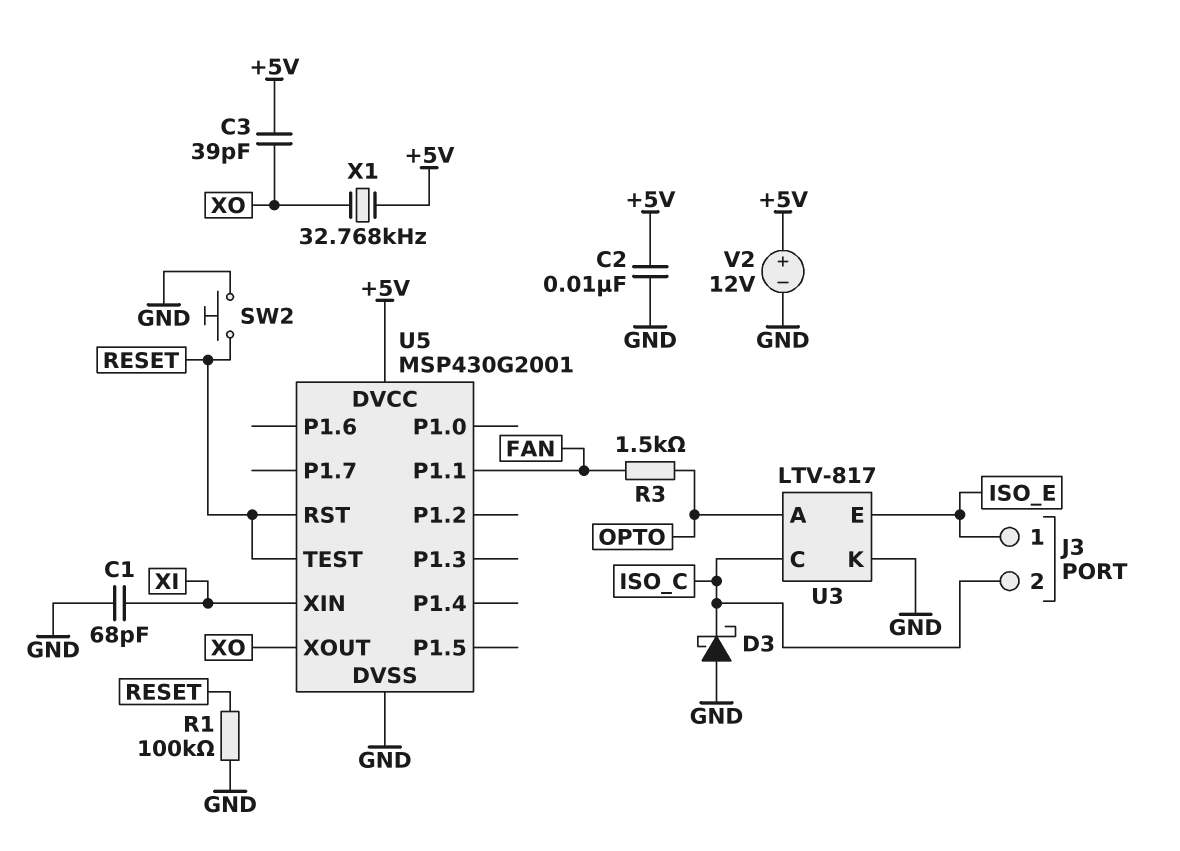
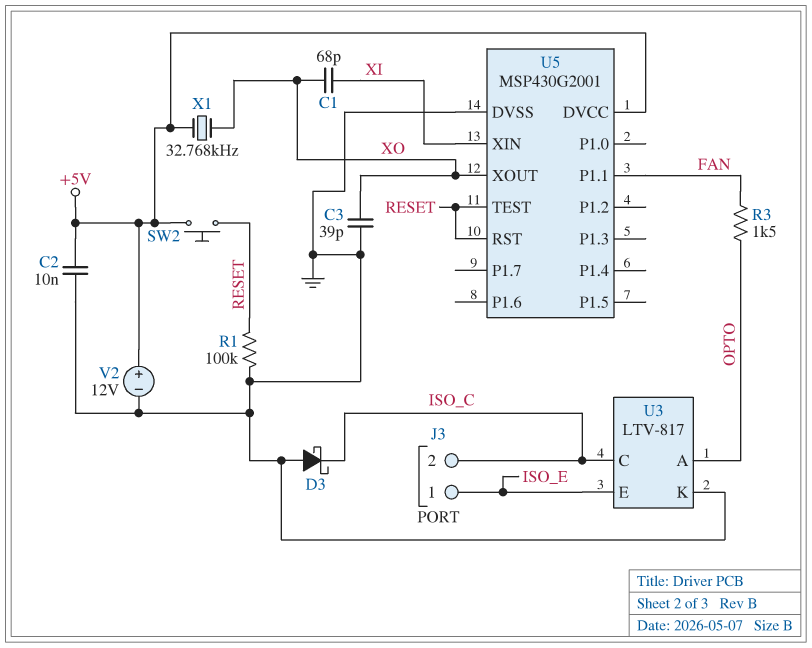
C1: 68pF (GND, XI) -> 68pF (XI, XO)
C3: 39pF (+5V, XO) -> 39pF (GND, XO)
SW2: button (GND, RESET) -> button (+5V, RESET)

